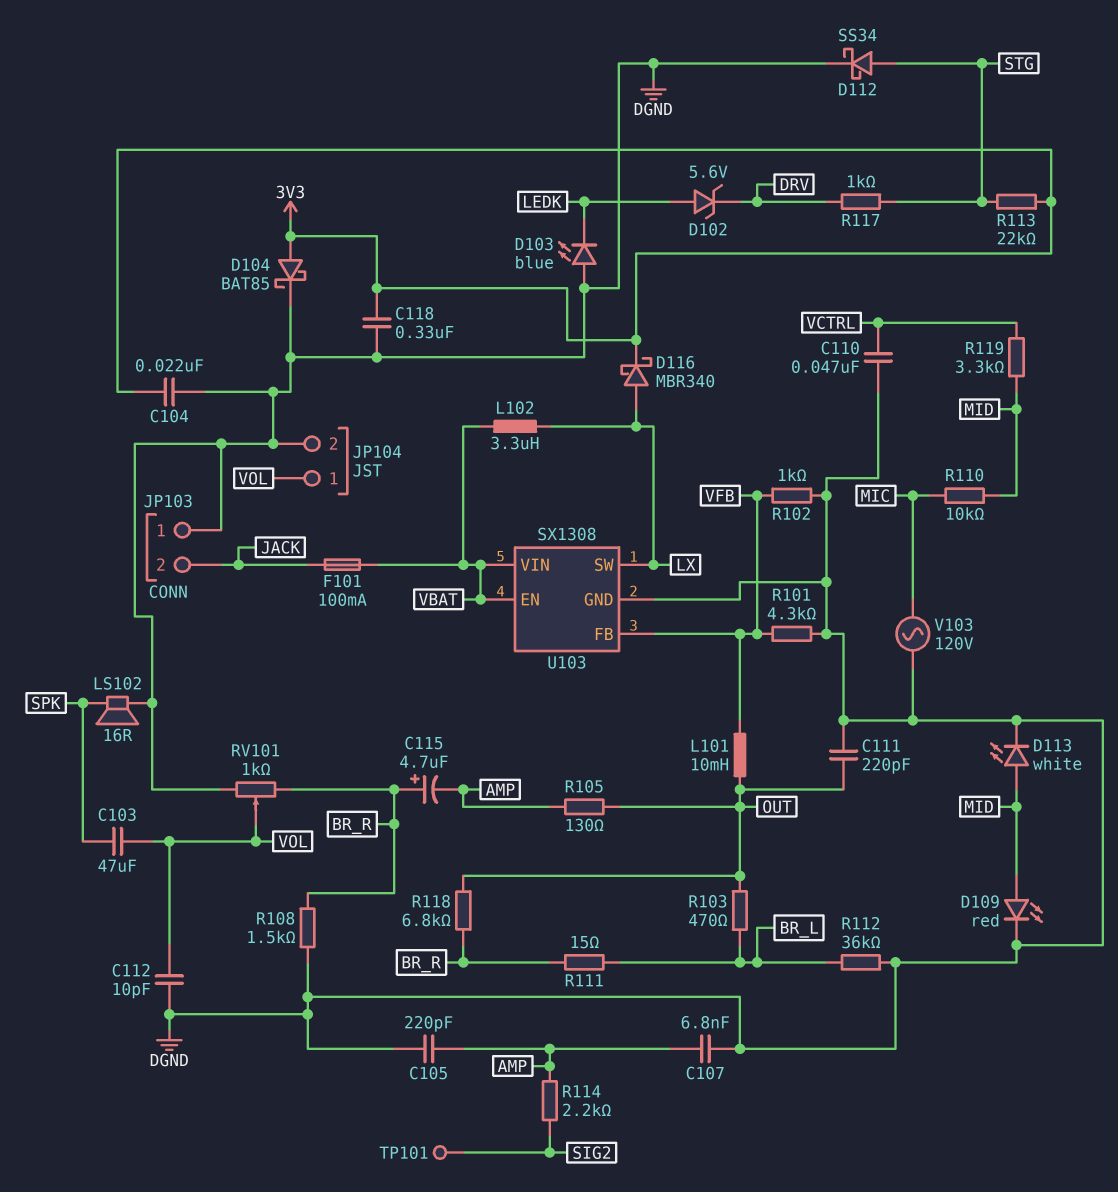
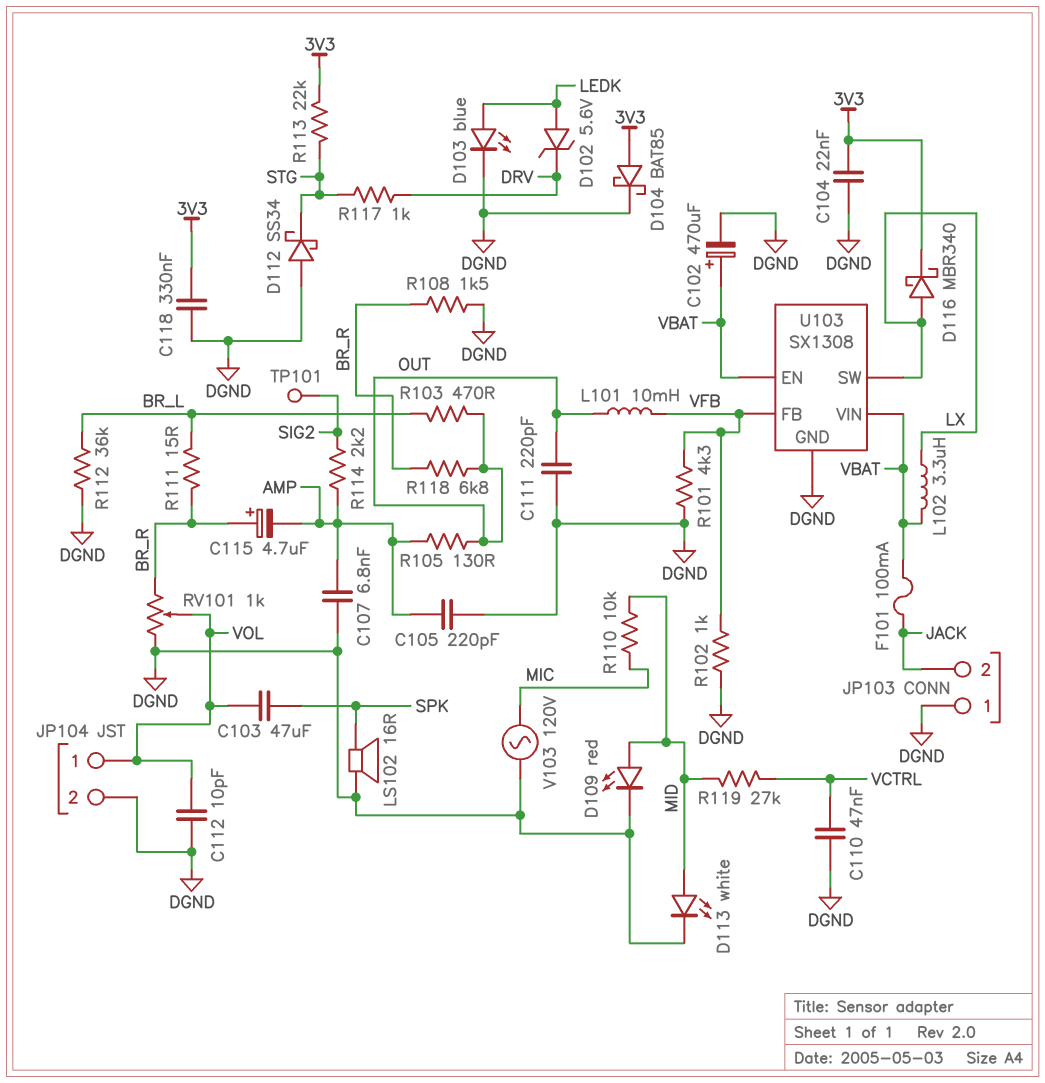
C102: none -> 470uF (plus VBAT, minus DGND)
D103: LED blue (A DGND, K LEDK) -> LED blue (A LEDK, K DGND)
D112: schottky SS34 (A STG, K DGND) -> schottky SS34 (A DGND, K STG)
R119: 3.3k (MID, VCTRL) -> 27k (MID, VCTRL)

